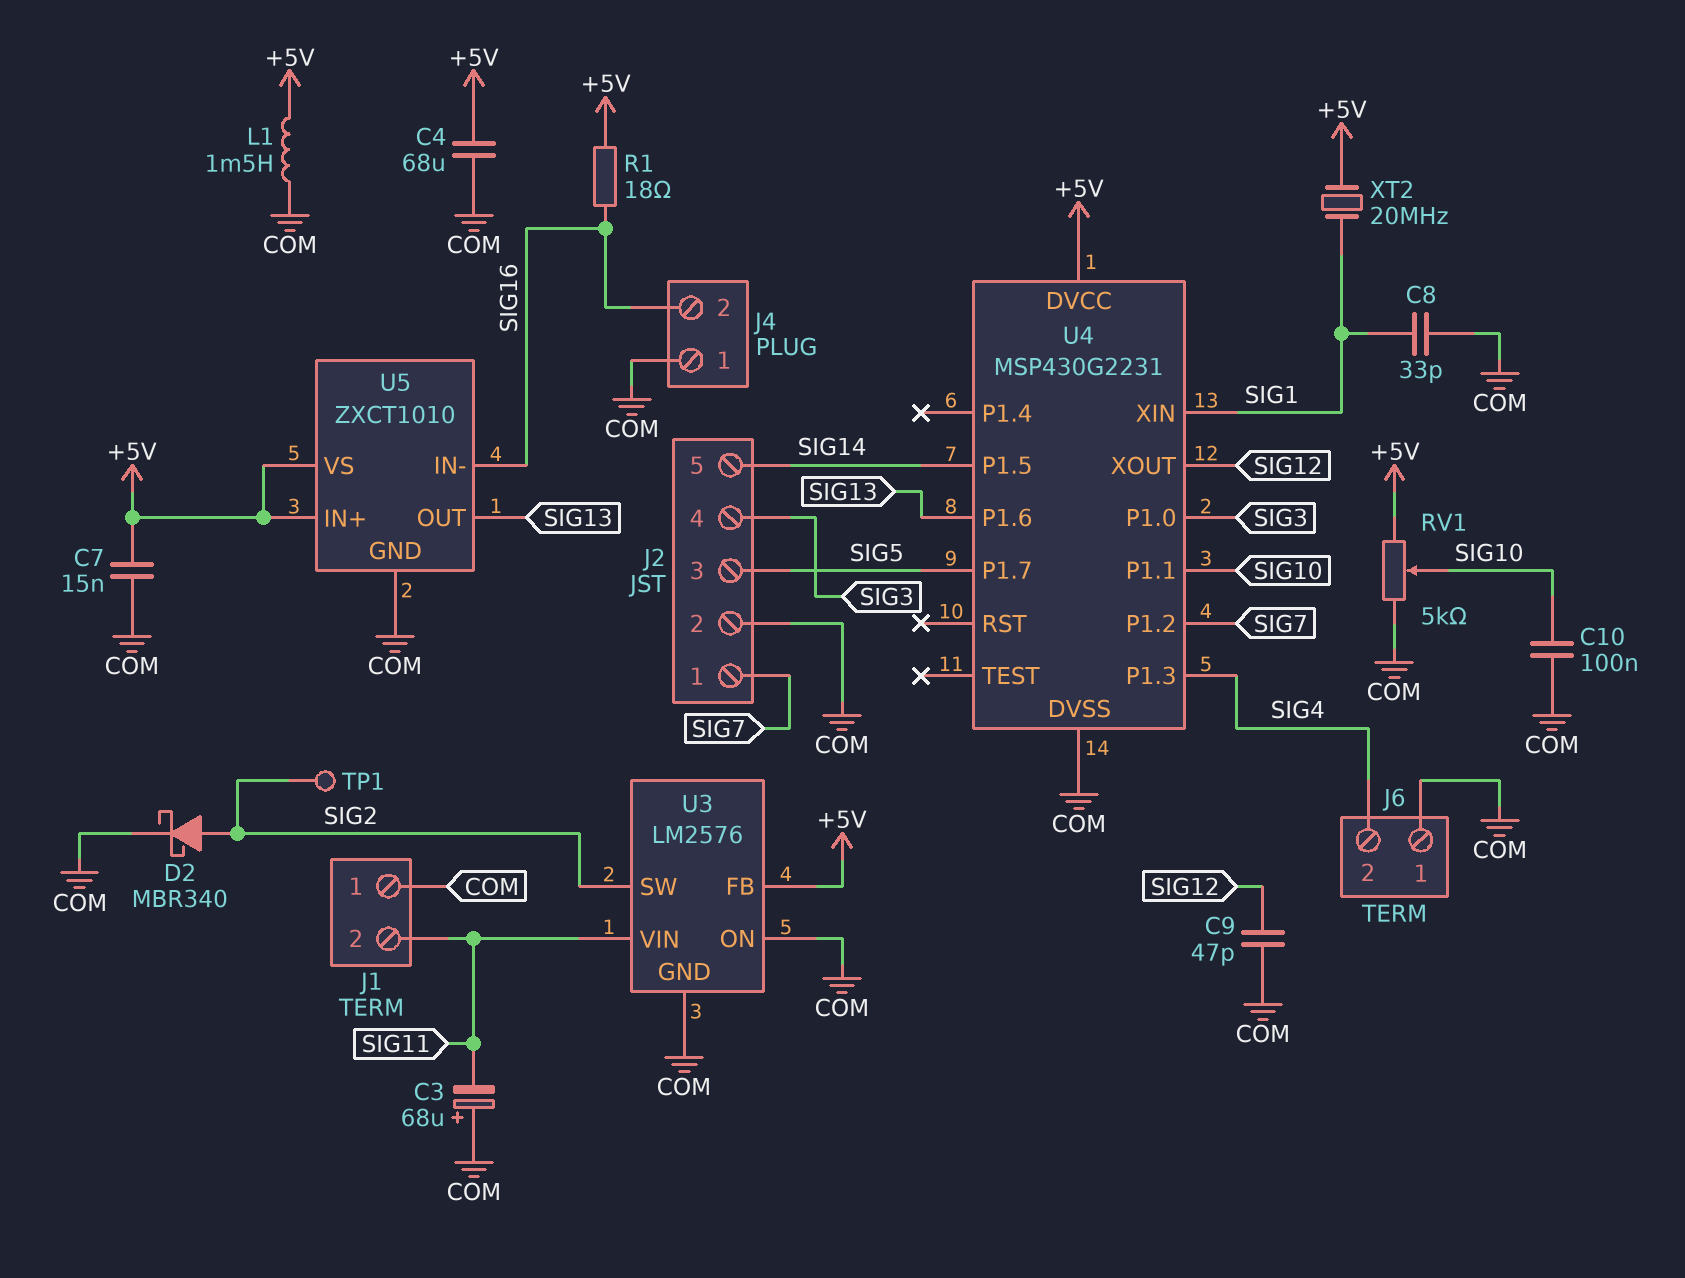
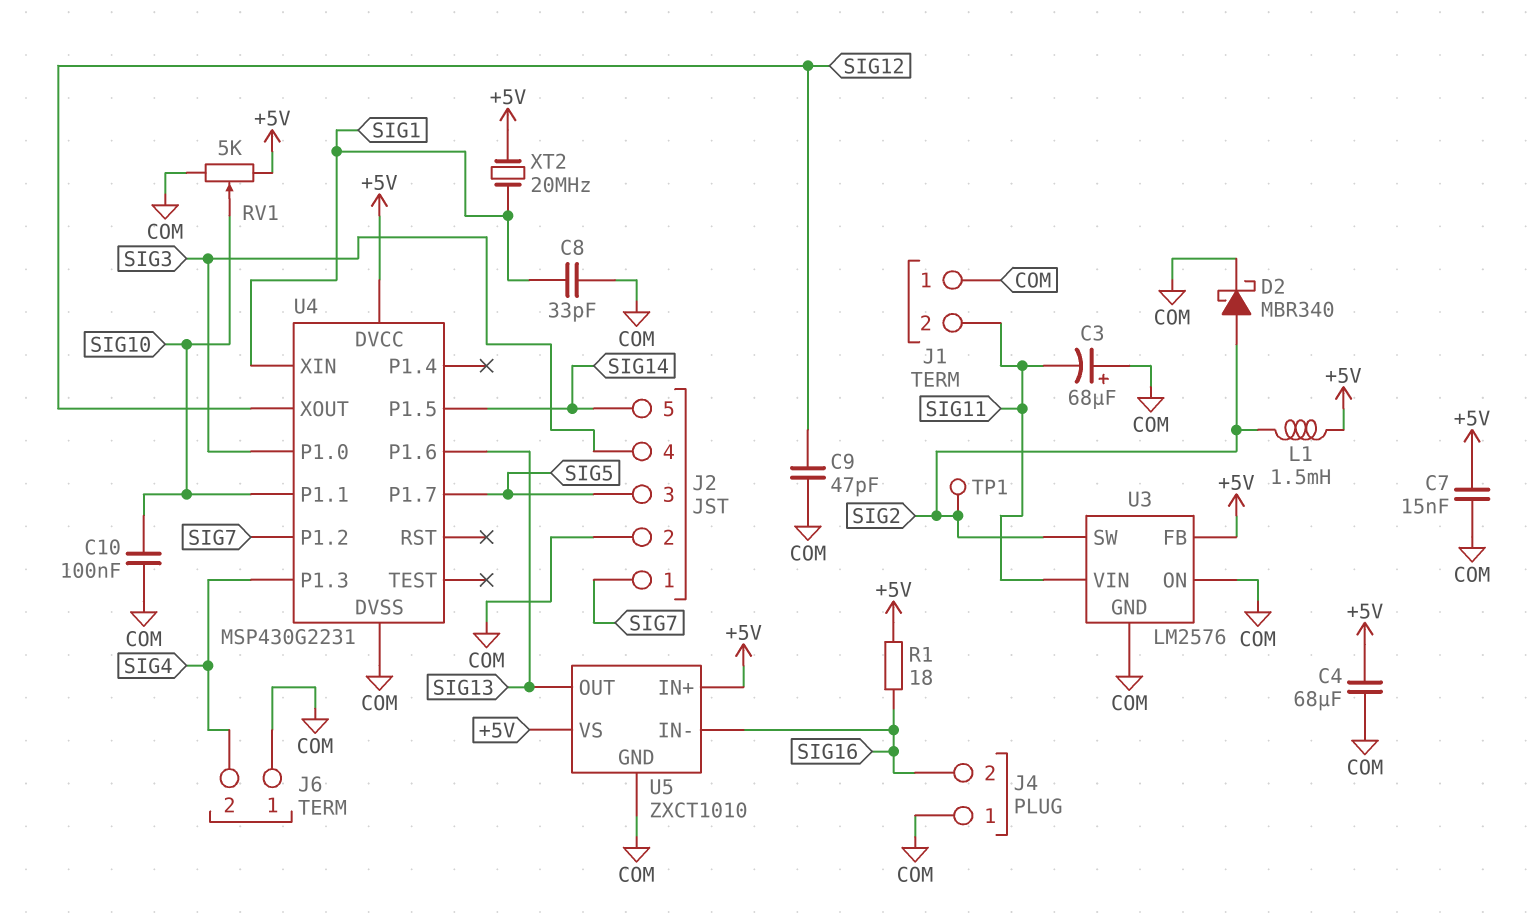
L1: 1.5mH (+5V, COM) -> 1.5mH (+5V, SIG2)

